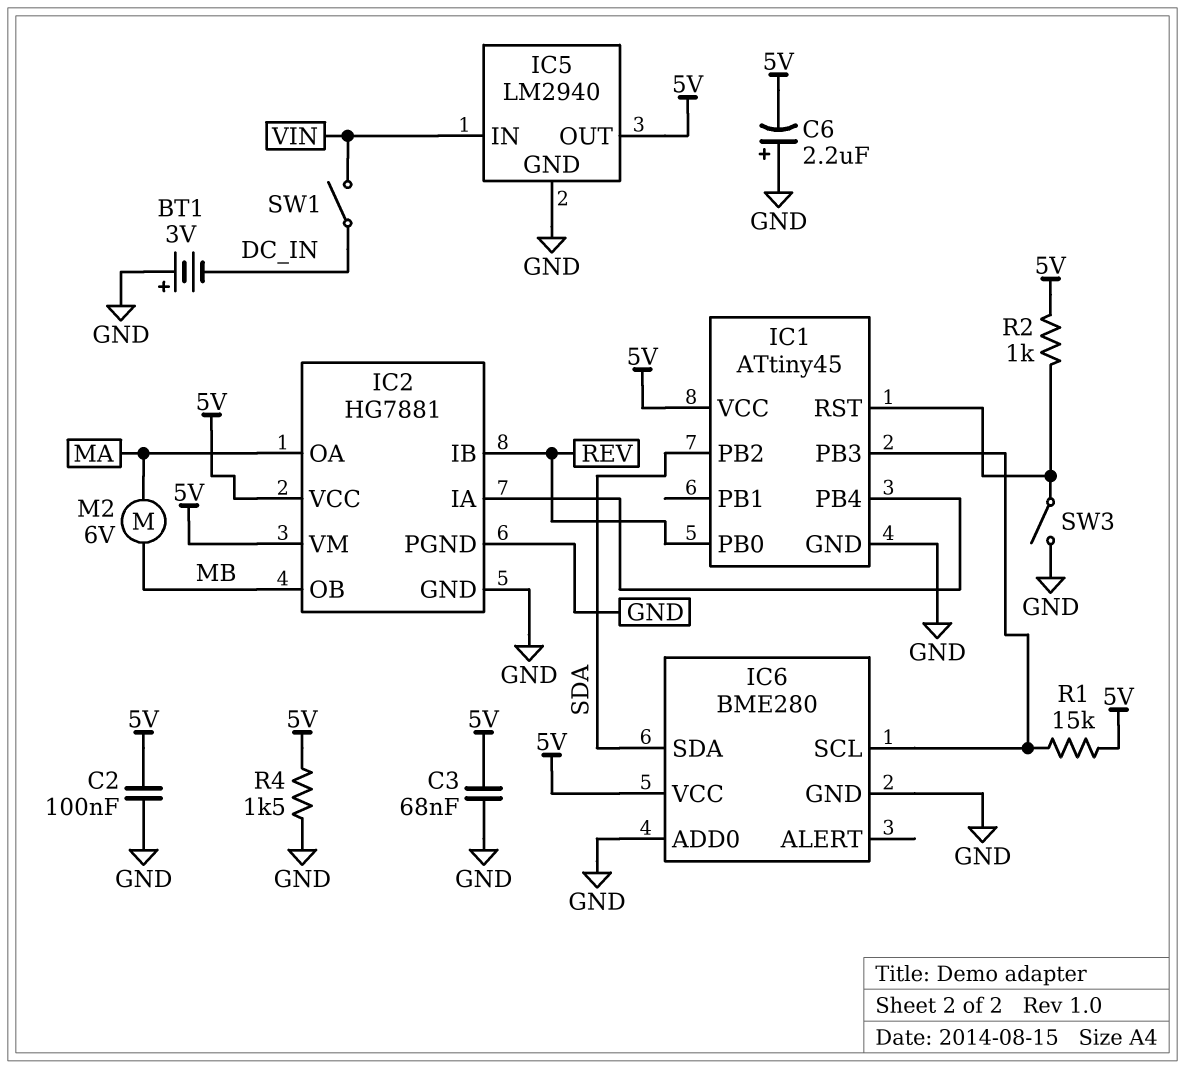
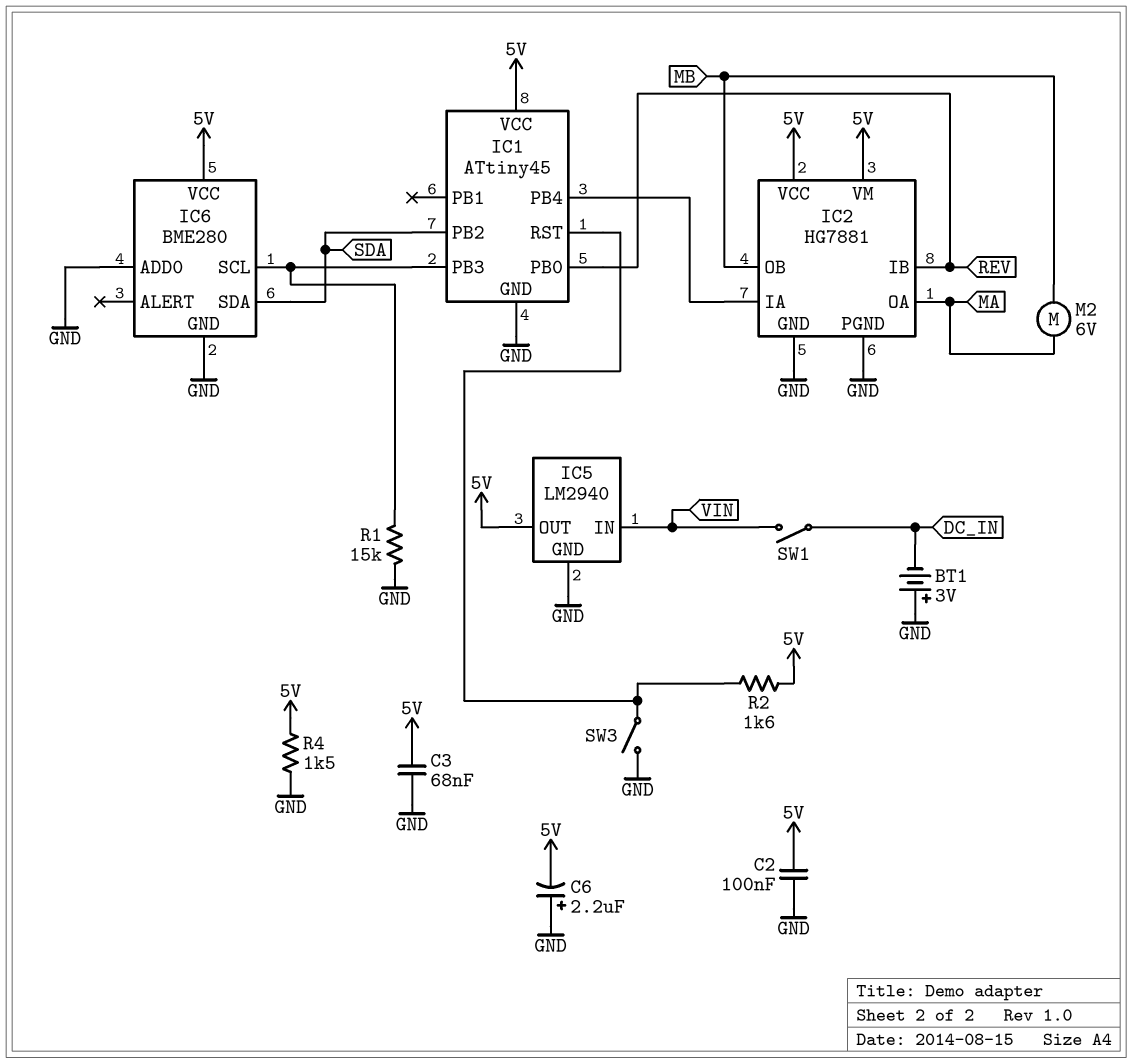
R1: 15k (5V, IC1/PB3) -> 15k (GND, IC1/PB3)
R2: 1k (5V, IC1/RST) -> 1.6k (5V, IC1/RST)

